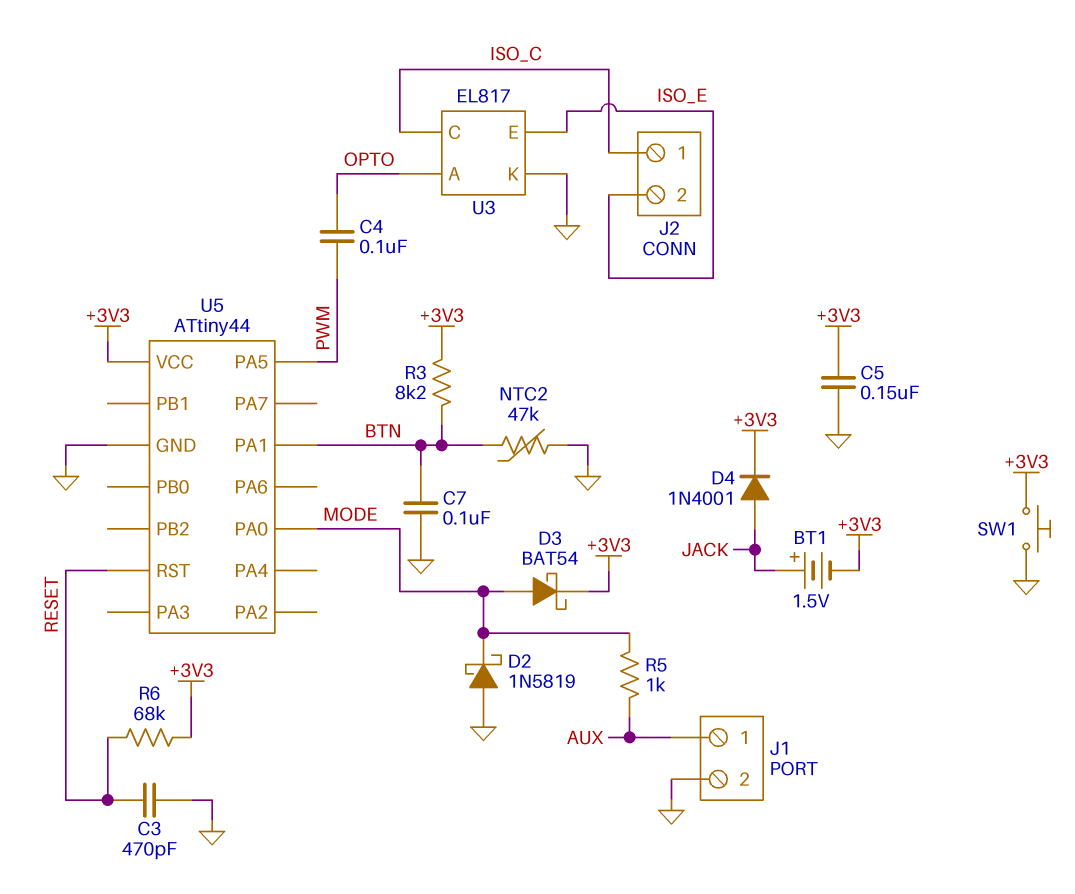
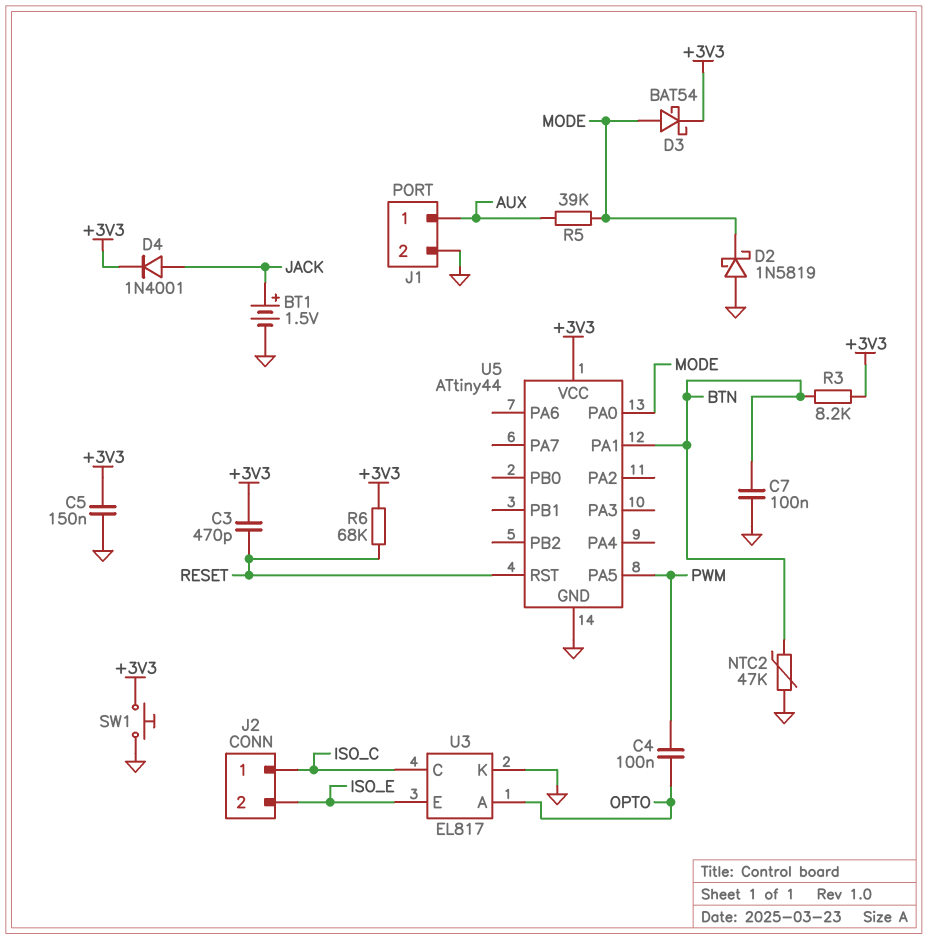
BT1: 1.5V (plus JACK, minus +3V3) -> 1.5V (plus JACK, minus GND)
C3: 470pF (GND, RESET) -> 470pF (+3V3, RESET)
R5: 1k (AUX, MODE) -> 39k (AUX, MODE)

